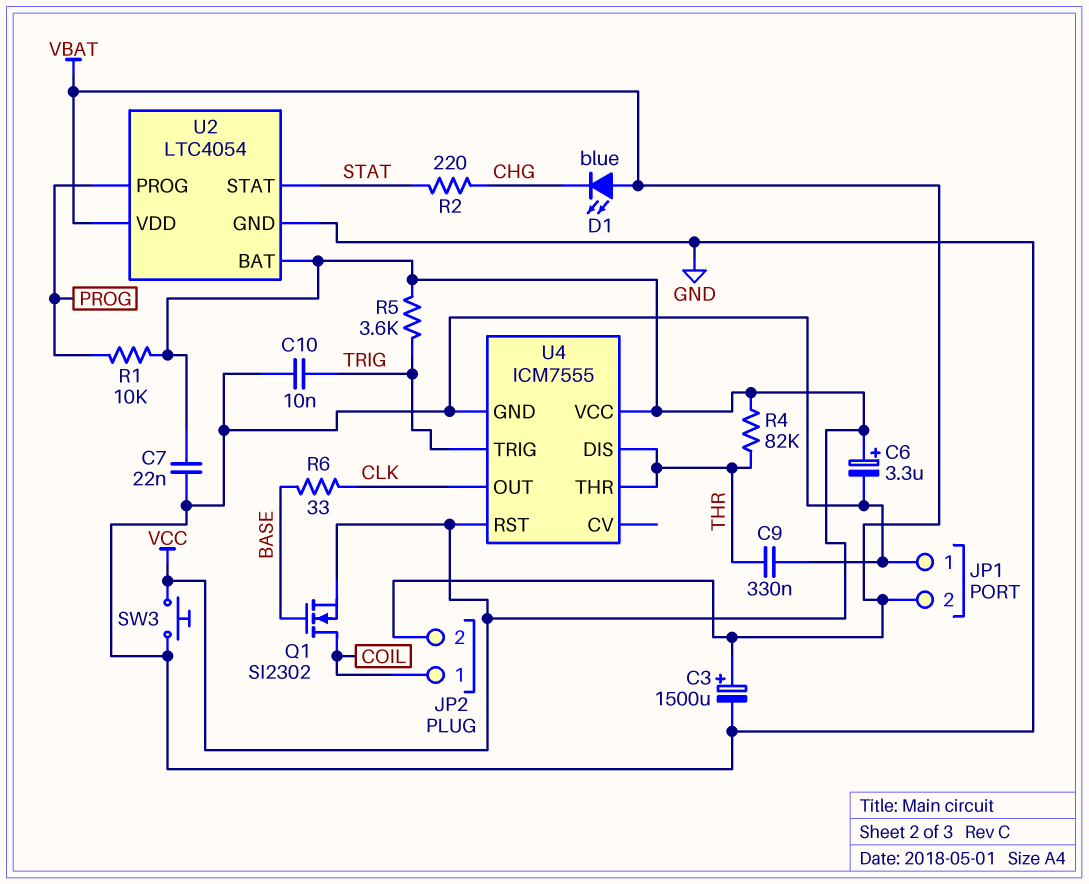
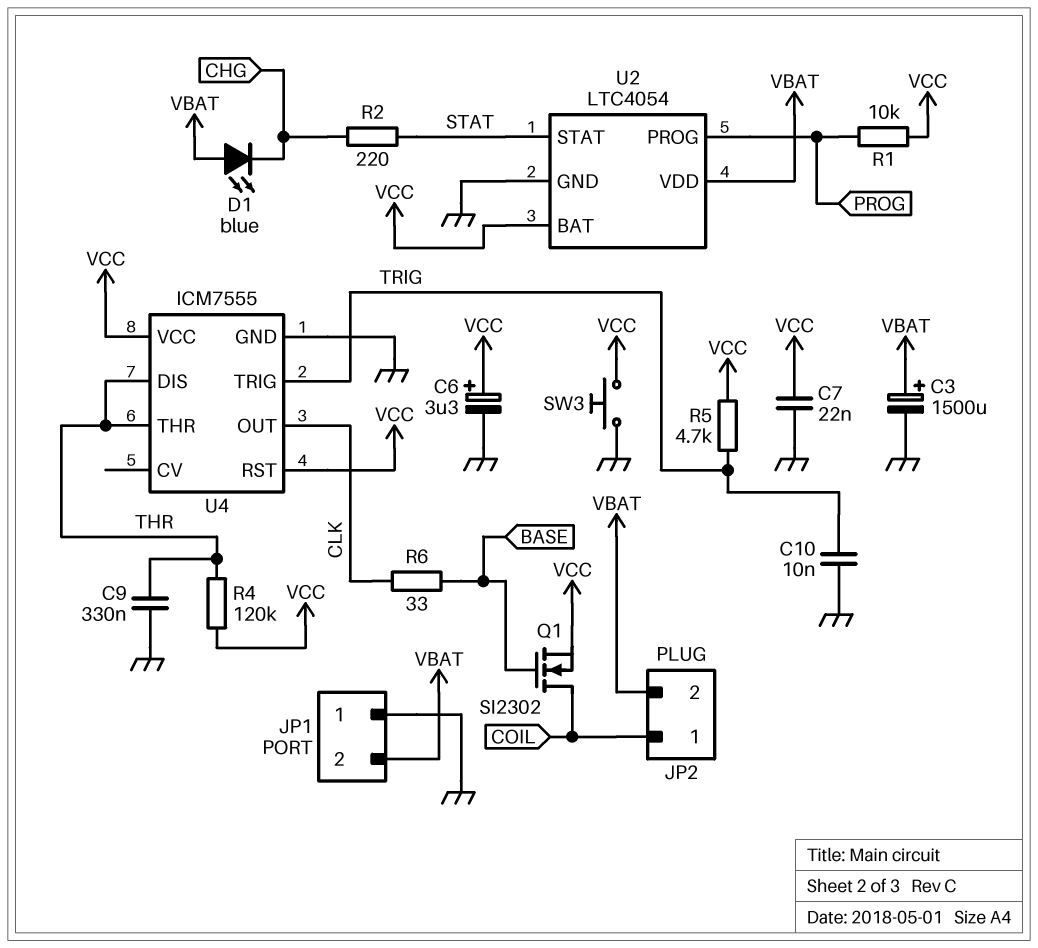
R4: 82k (THR, VCC) -> 120k (THR, VCC)
R5: 3.6k (TRIG, VCC) -> 4.7k (TRIG, VCC)

